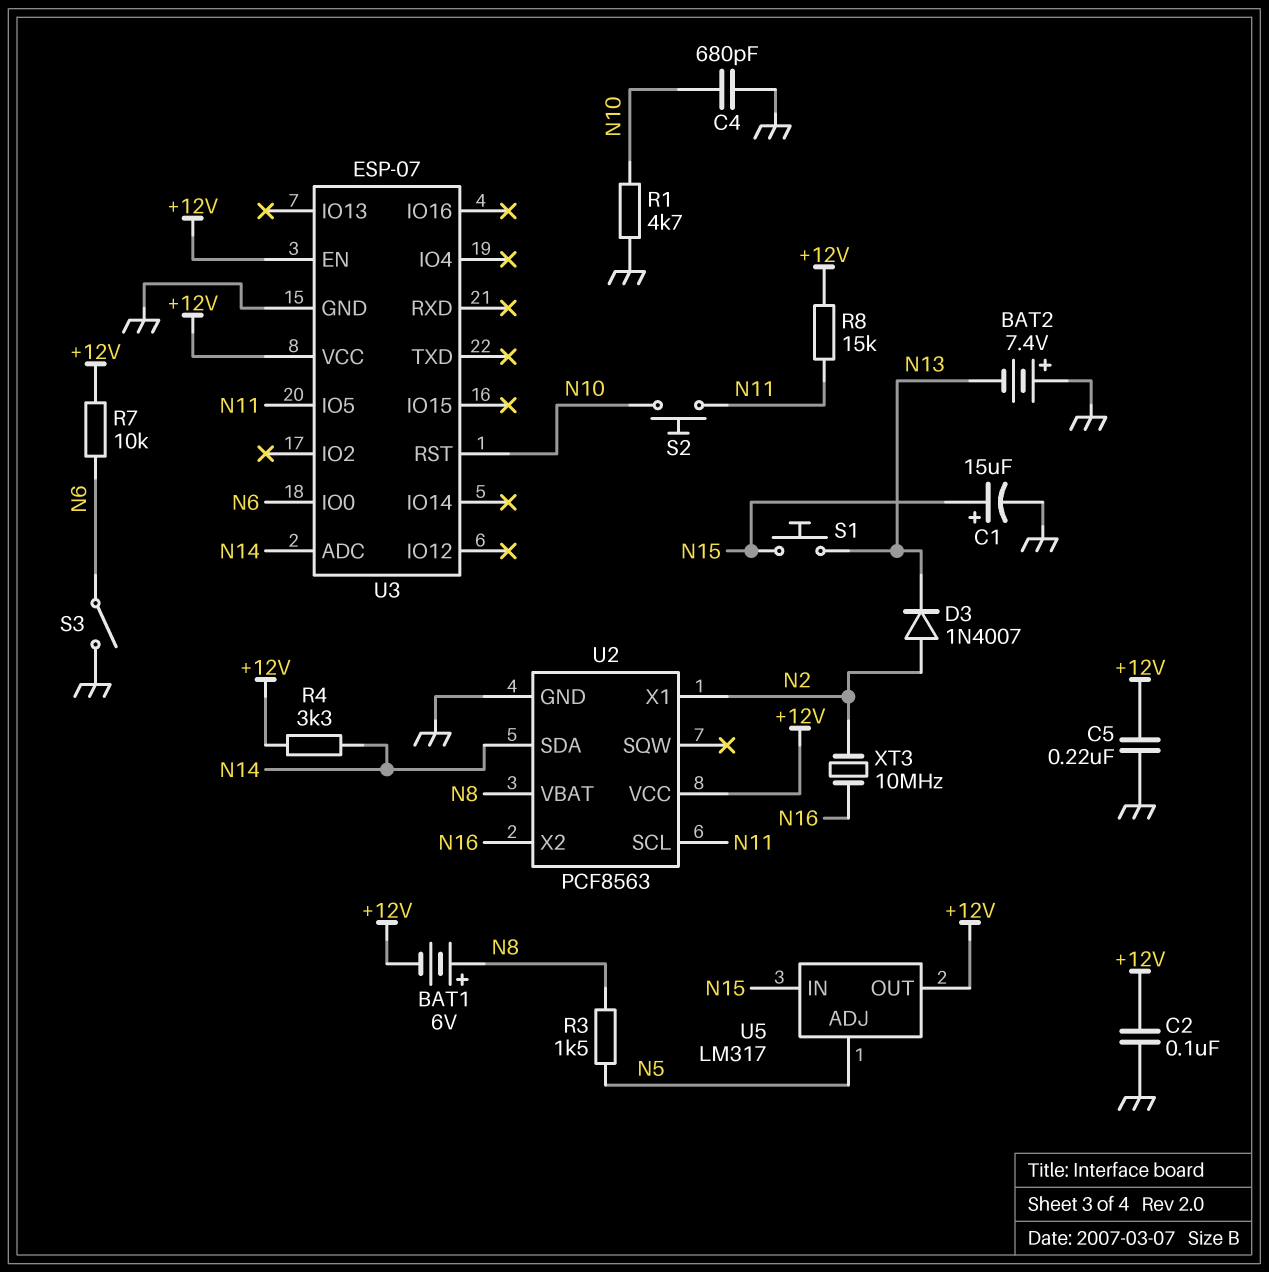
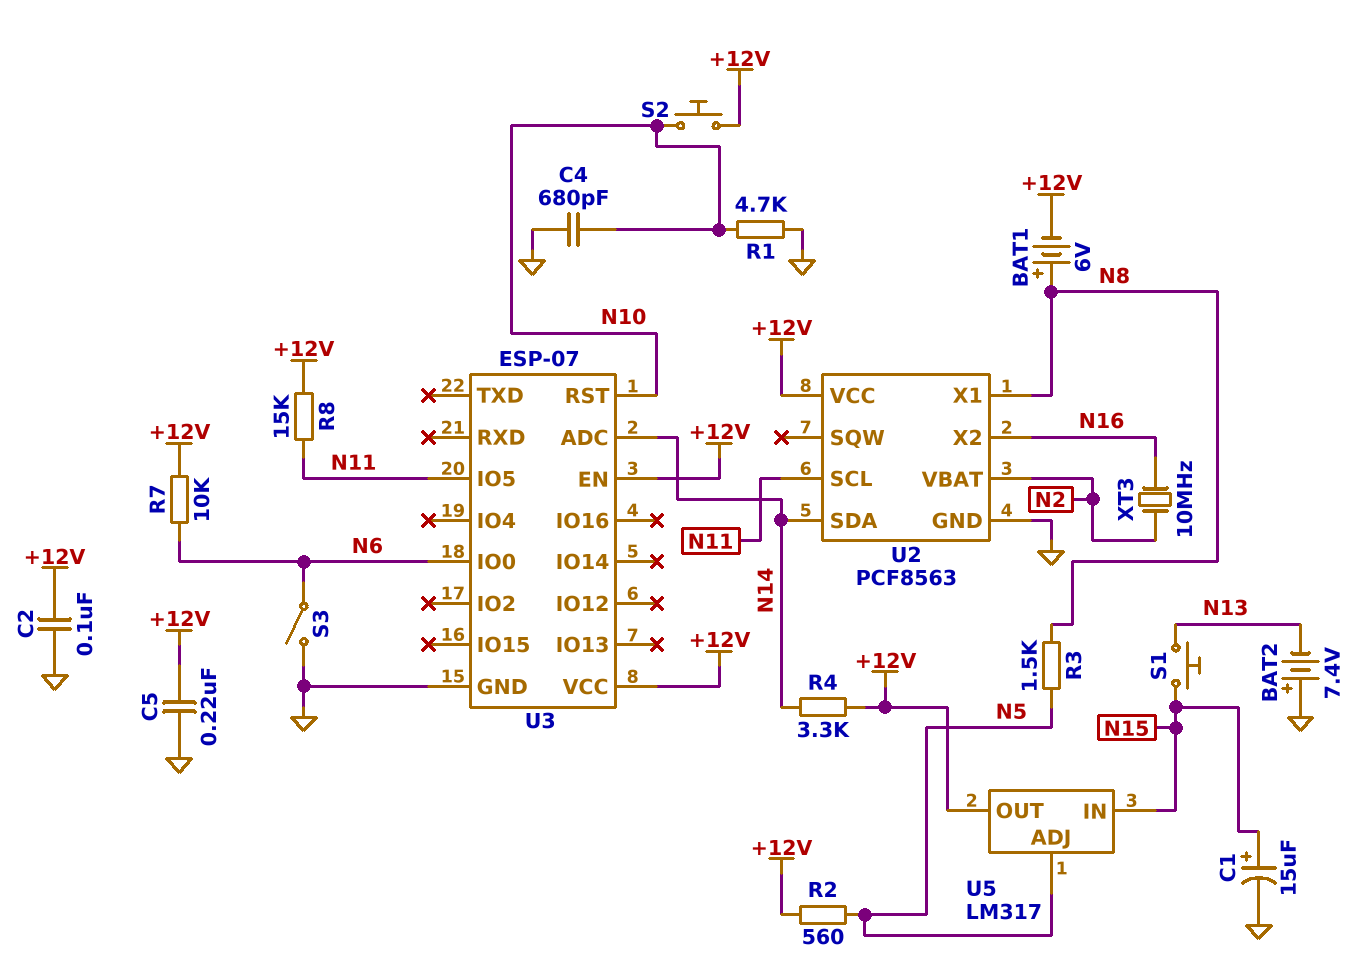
D3: diode 1N4007 (A N2, K N13) -> none
R2: none -> 560 (+12V, N5)
S2: button (N10, N11) -> button (+12V, N10)
U2 pin VBAT: N8 -> N2
U2 pin X1: N2 -> N8

